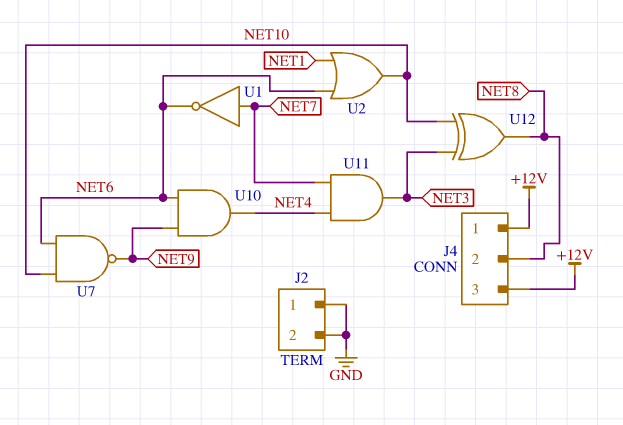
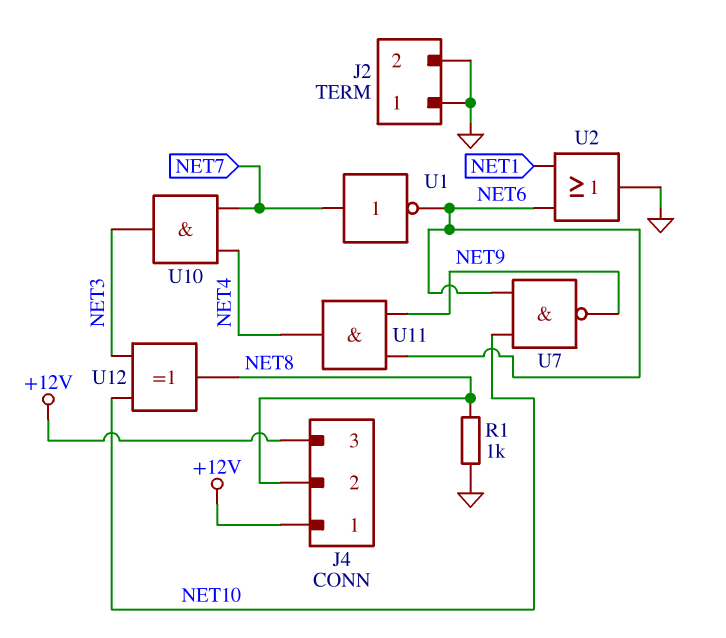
R1: none -> 1k (GND, NET8)
U2: OR (in NET1, in NET6, out NET10) -> OR (in NET1, in NET6, out GND)
U10: AND (in NET6, in NET9, out NET4) -> AND (in NET4, in NET7, out NET3)
U11: AND (in NET4, in NET7, out NET3) -> AND (in NET6, in NET9, out NET4)

